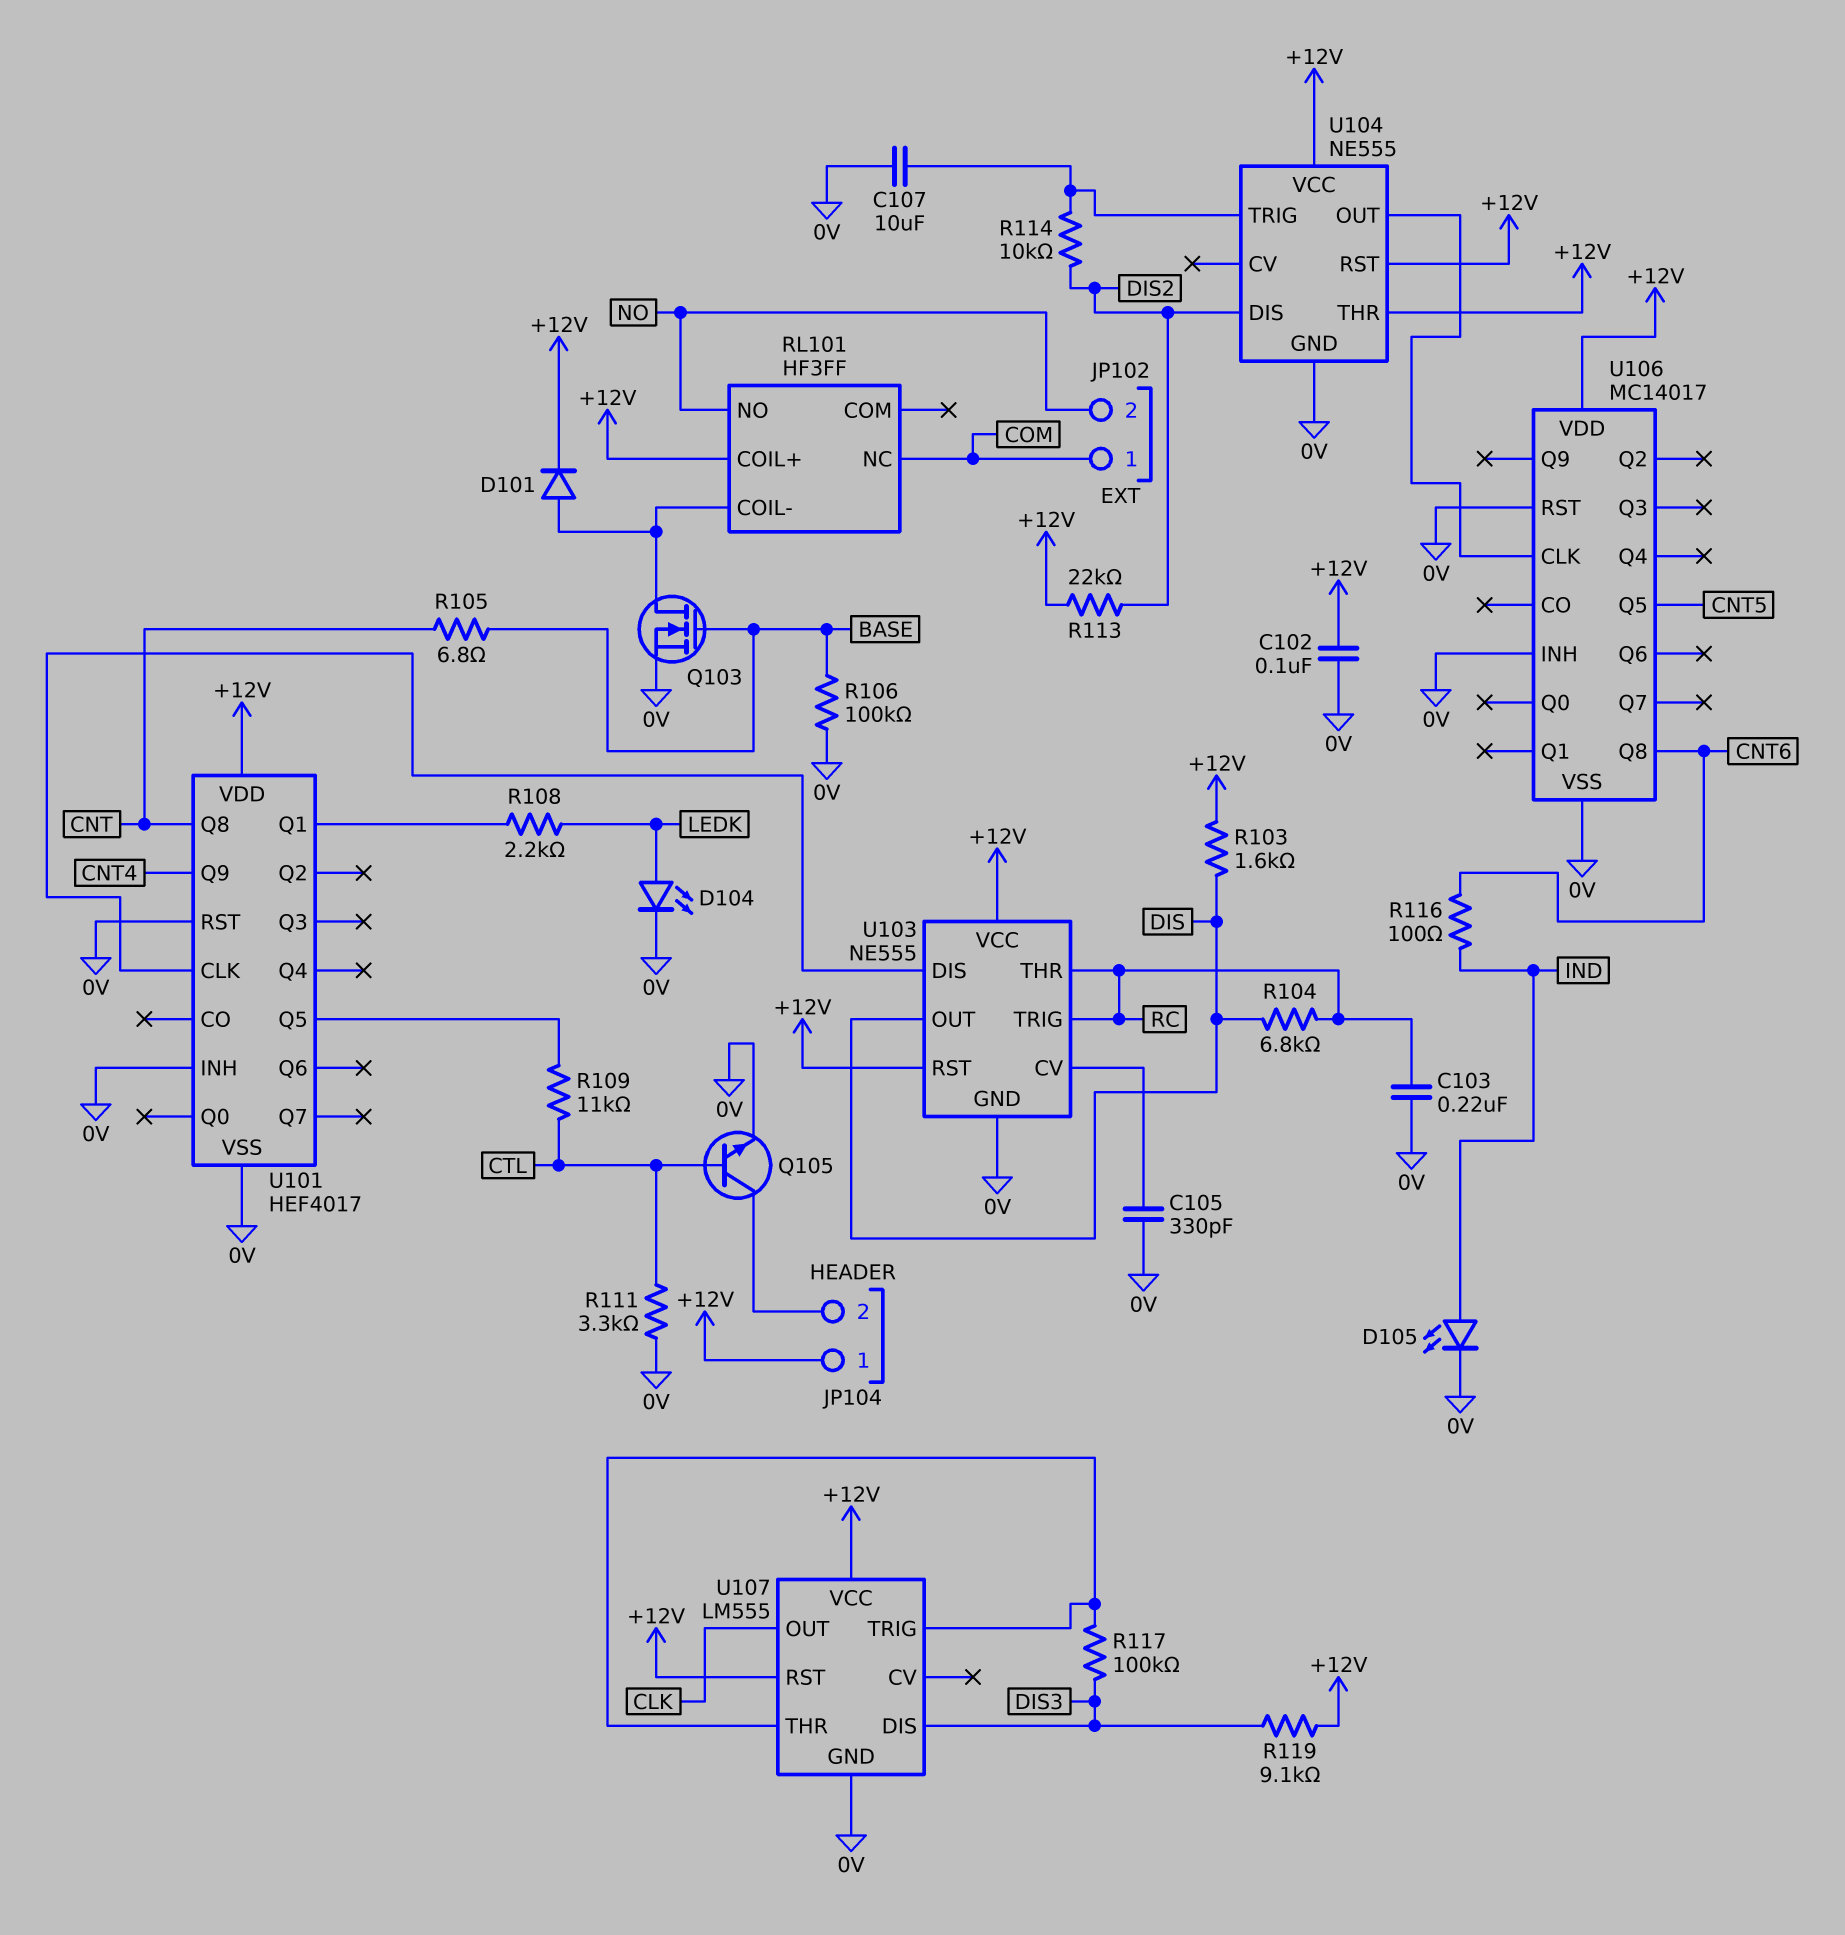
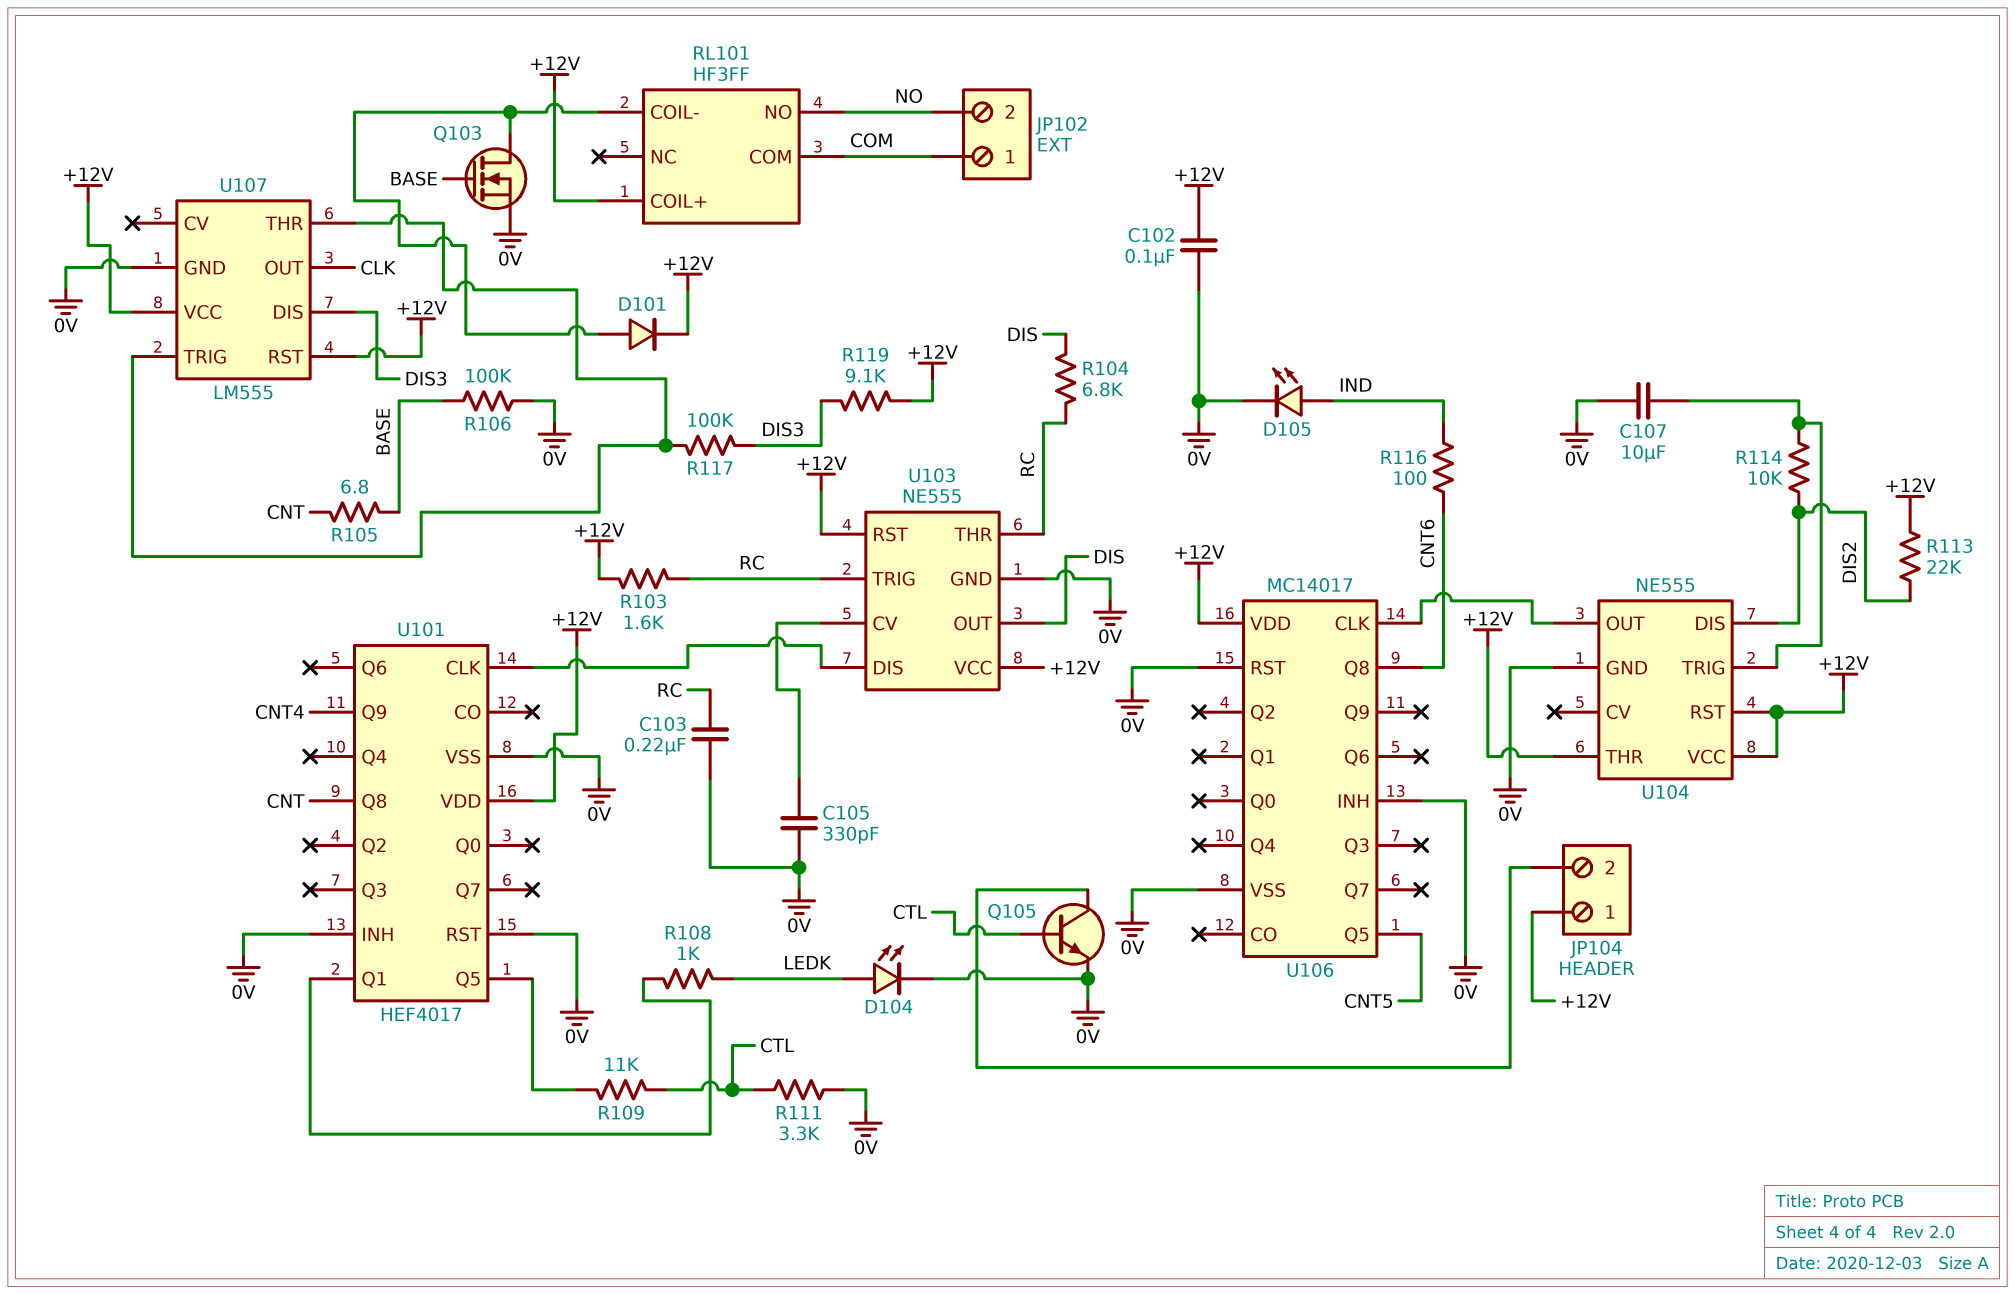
R103: 1.6k (+12V, DIS) -> 1.6k (+12V, RC)
R108: 2.2k (LEDK, U101/Q1) -> 1k (LEDK, U101/Q1)
RL101 pin COM: none -> COM
RL101 pin NC: COM -> none

